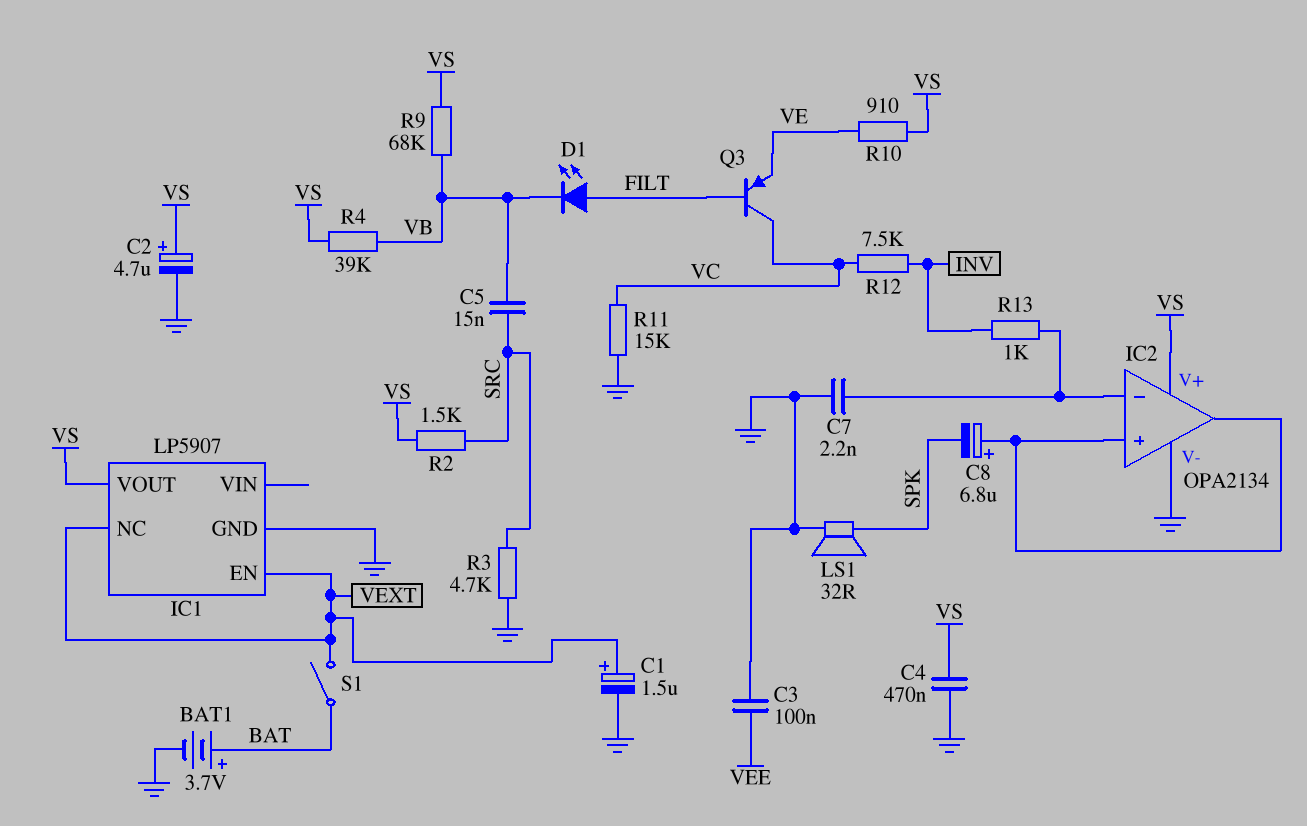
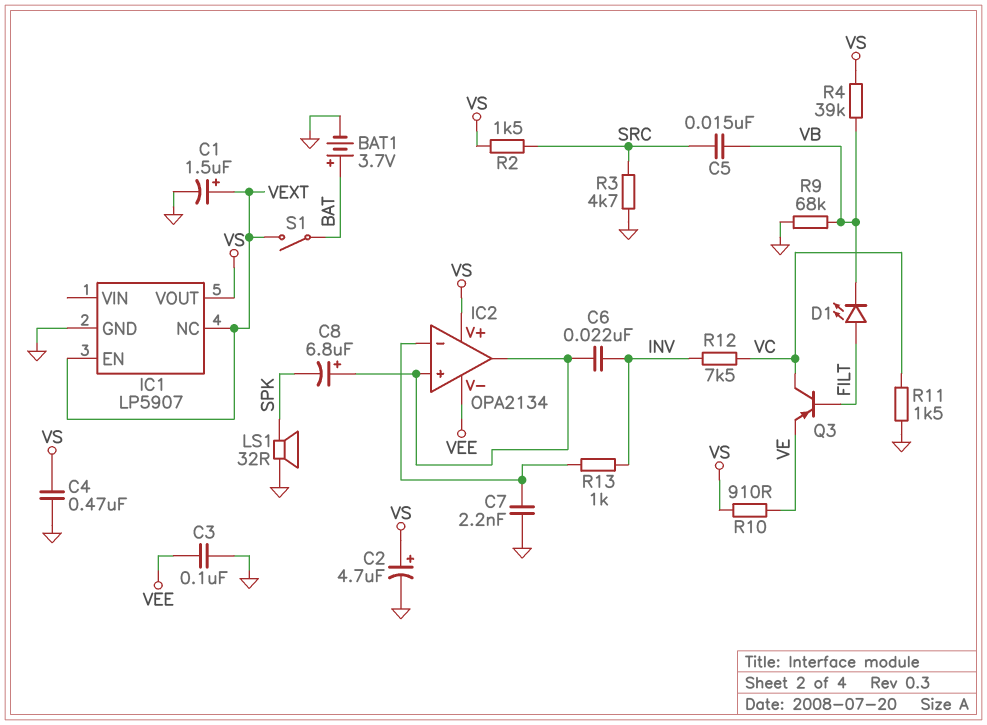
C6: none -> 22nF (IC2/in+, INV)
IC2 pin V-: GND -> VEE
R9: 68k (VB, VS) -> 68k (GND, VB)
R11: 15k (GND, VC) -> 1.5k (GND, VC)

